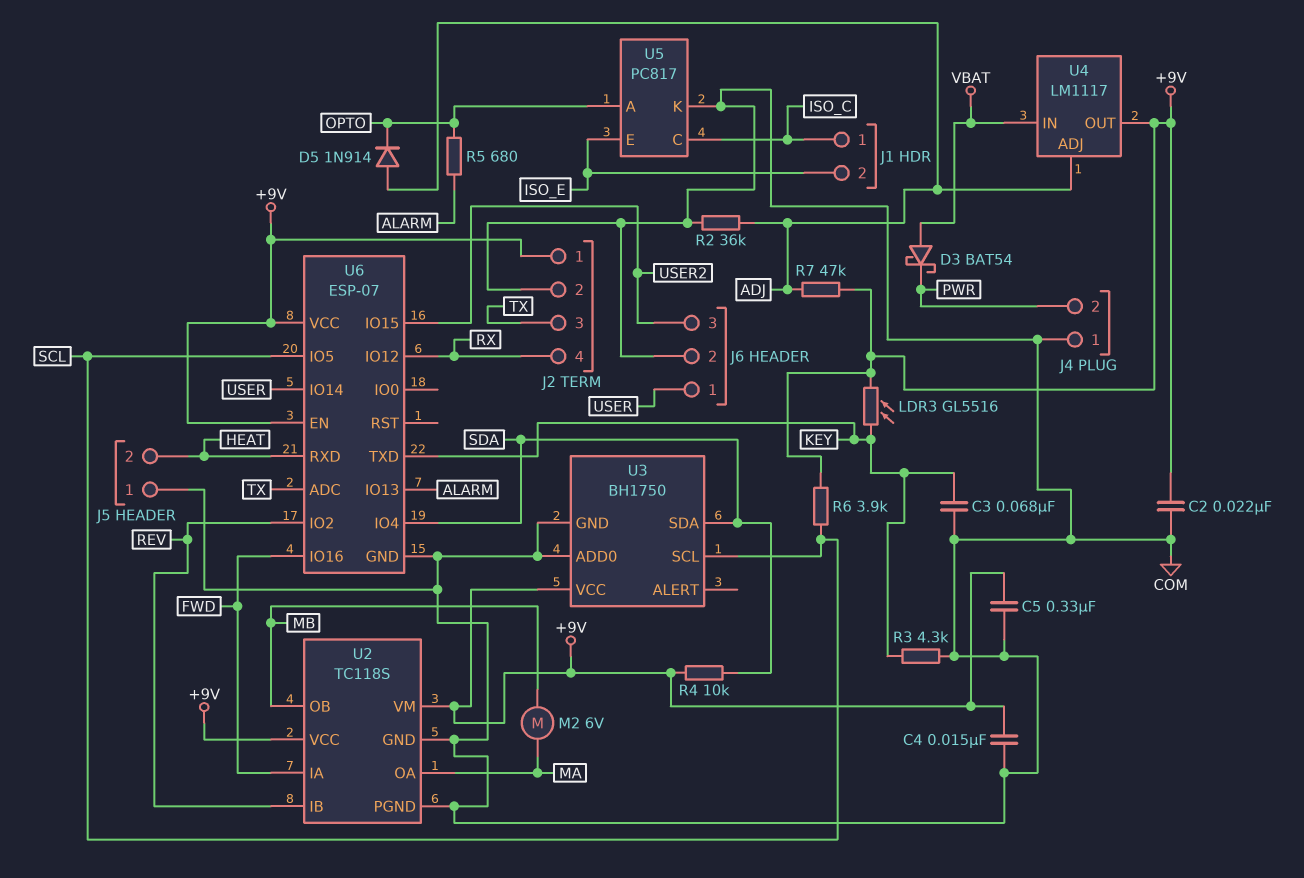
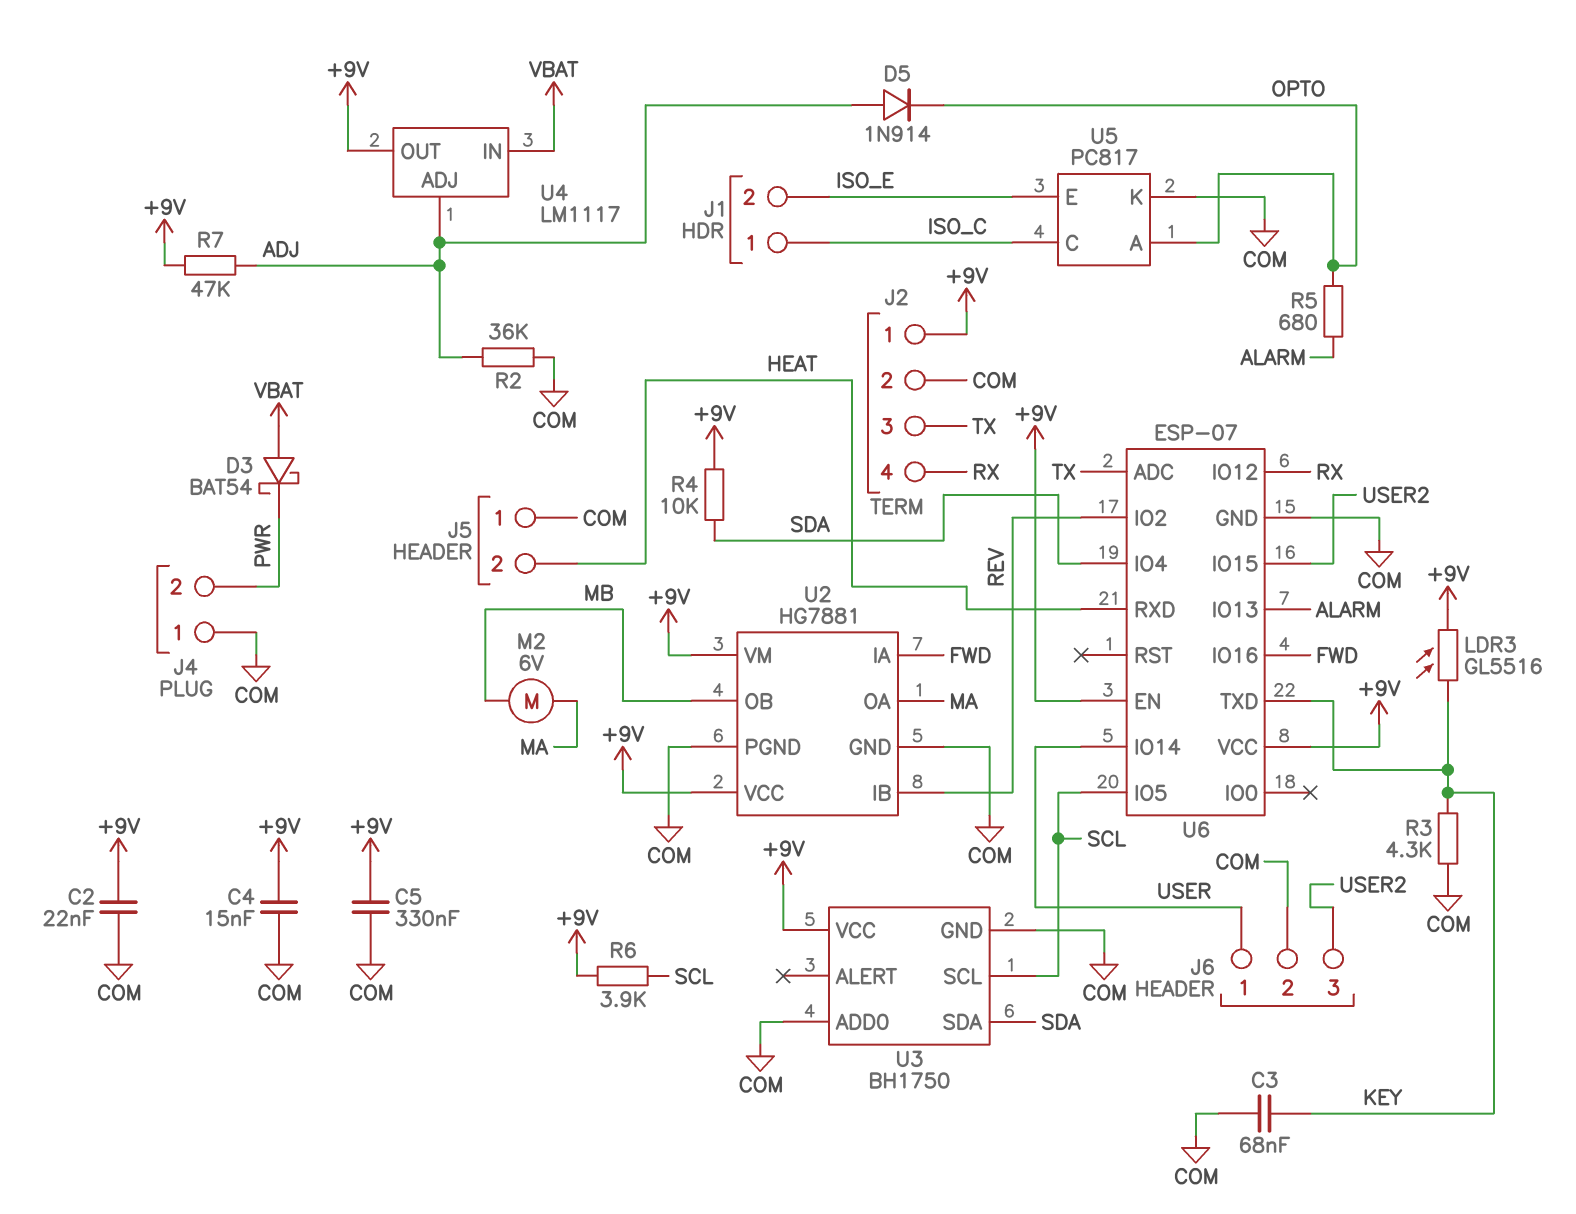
U2: TC118S -> HG7881

